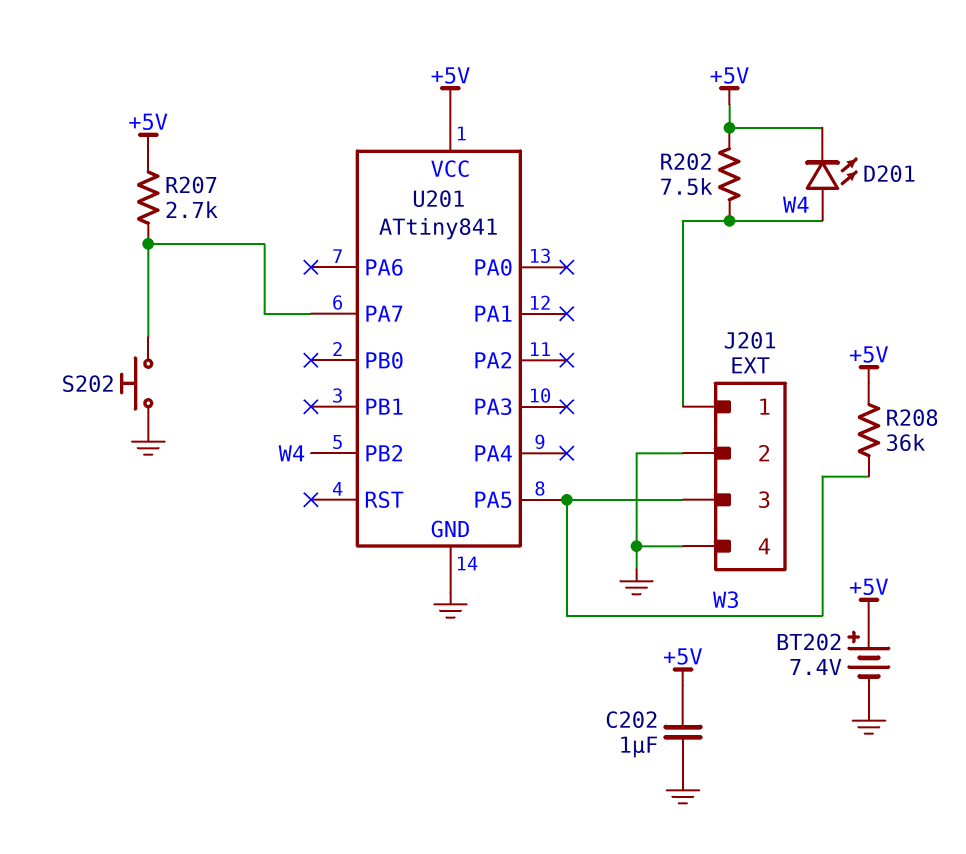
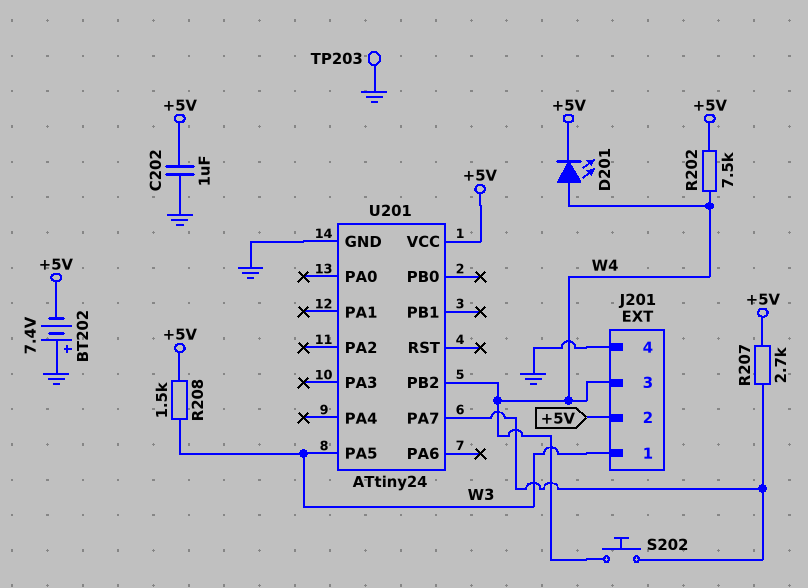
BT202: 7.4V (plus +5V, minus GND) -> 7.4V (plus GND, minus +5V)
J201 pin 1: W4 -> W3
J201 pin 2: GND -> +5V
J201 pin 3: W3 -> W4
R208: 36k (+5V, W3) -> 1.5k (+5V, W3)
S202: button (GND, U201/PA7) -> button (U201/PA7, W4)
TP203: none -> test point (GND)
U201: ATtiny841 -> ATtiny24

